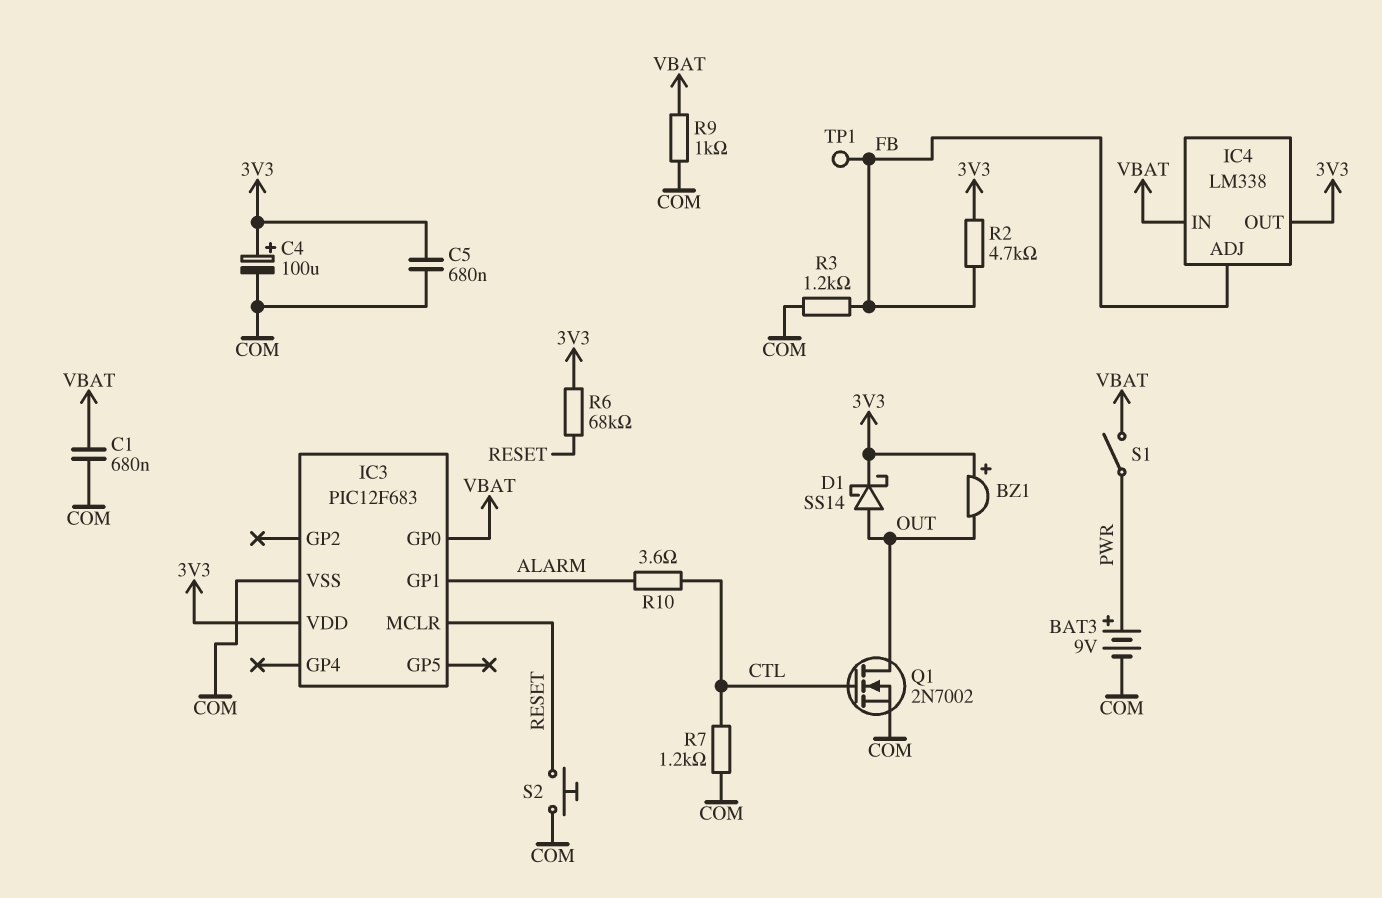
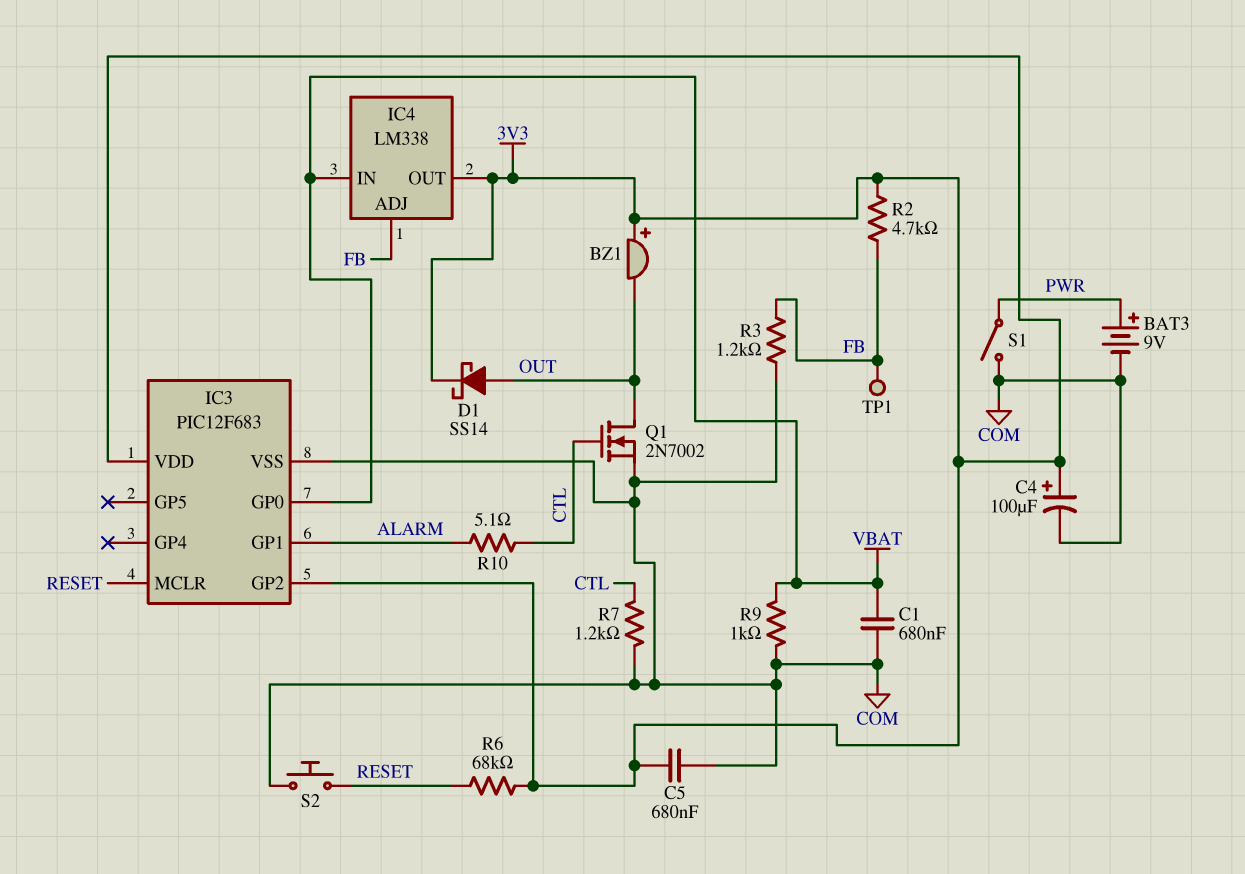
IC3 pin GP2: none -> 3V3
R10: 3.6 (ALARM, CTL) -> 5.1 (ALARM, CTL)
S1: switch (PWR, VBAT) -> switch (COM, PWR)

